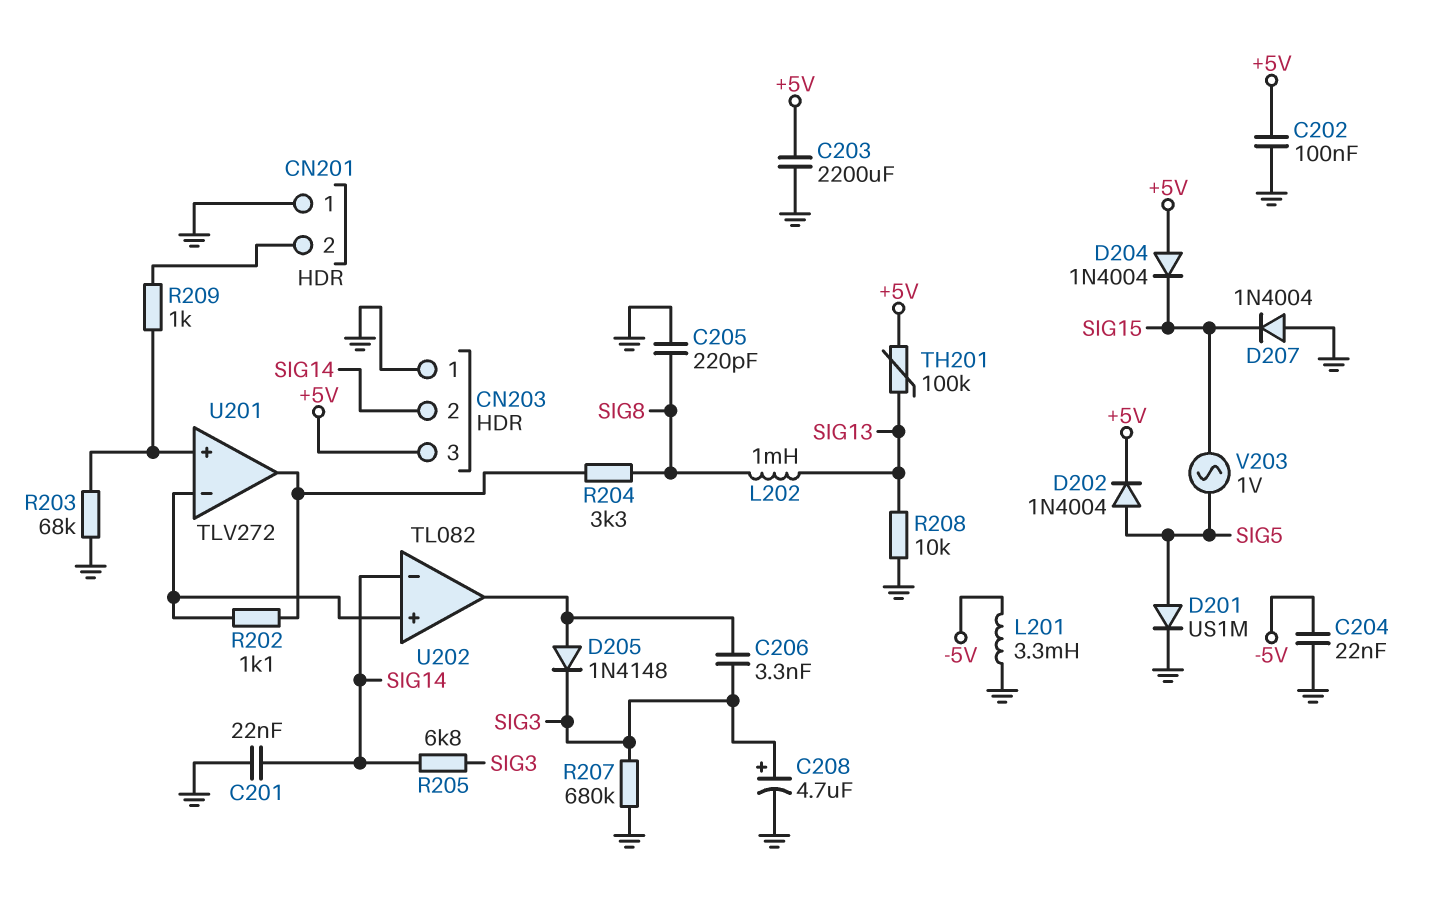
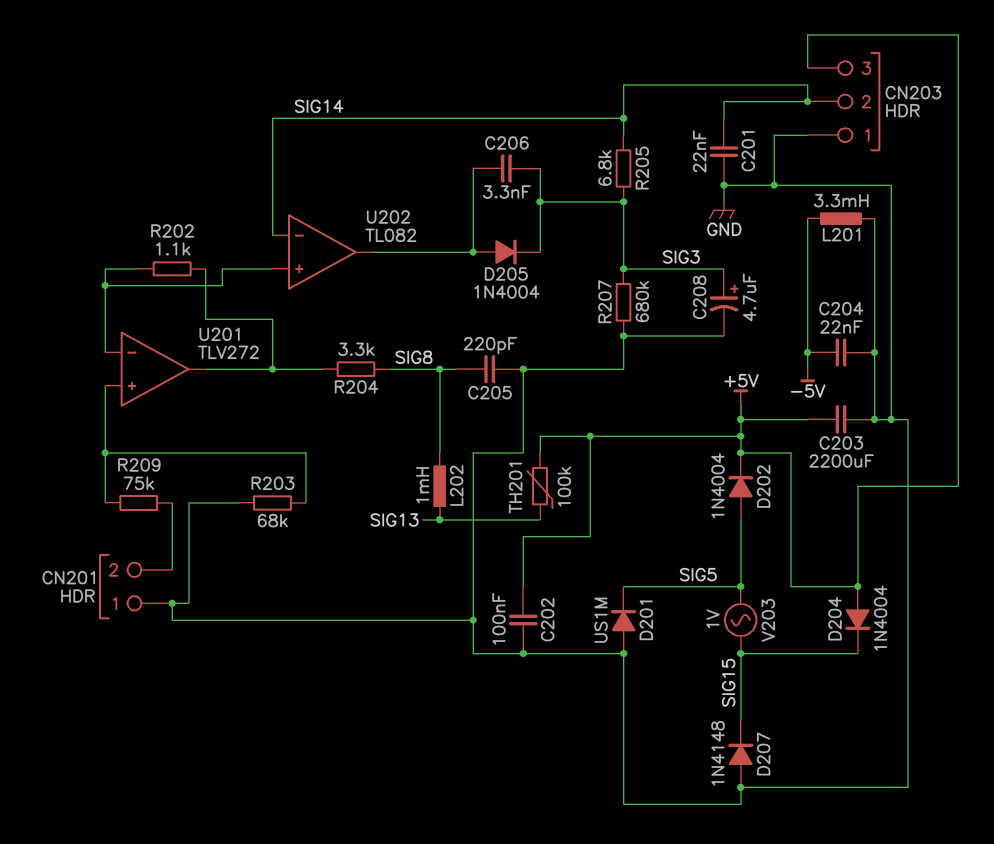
D201: diode US1M (A SIG5, K GND) -> diode US1M (A GND, K SIG5)
D205: diode 1N4148 (A U202/out, K SIG3) -> diode 1N4004 (A U202/out, K SIG3)
D207: diode 1N4004 (A GND, K SIG15) -> diode 1N4148 (A GND, K SIG15)
R208: 10k (GND, SIG13) -> none
R209: 1k (CN201/2, U201/in+) -> 75k (CN201/2, U201/in+)

